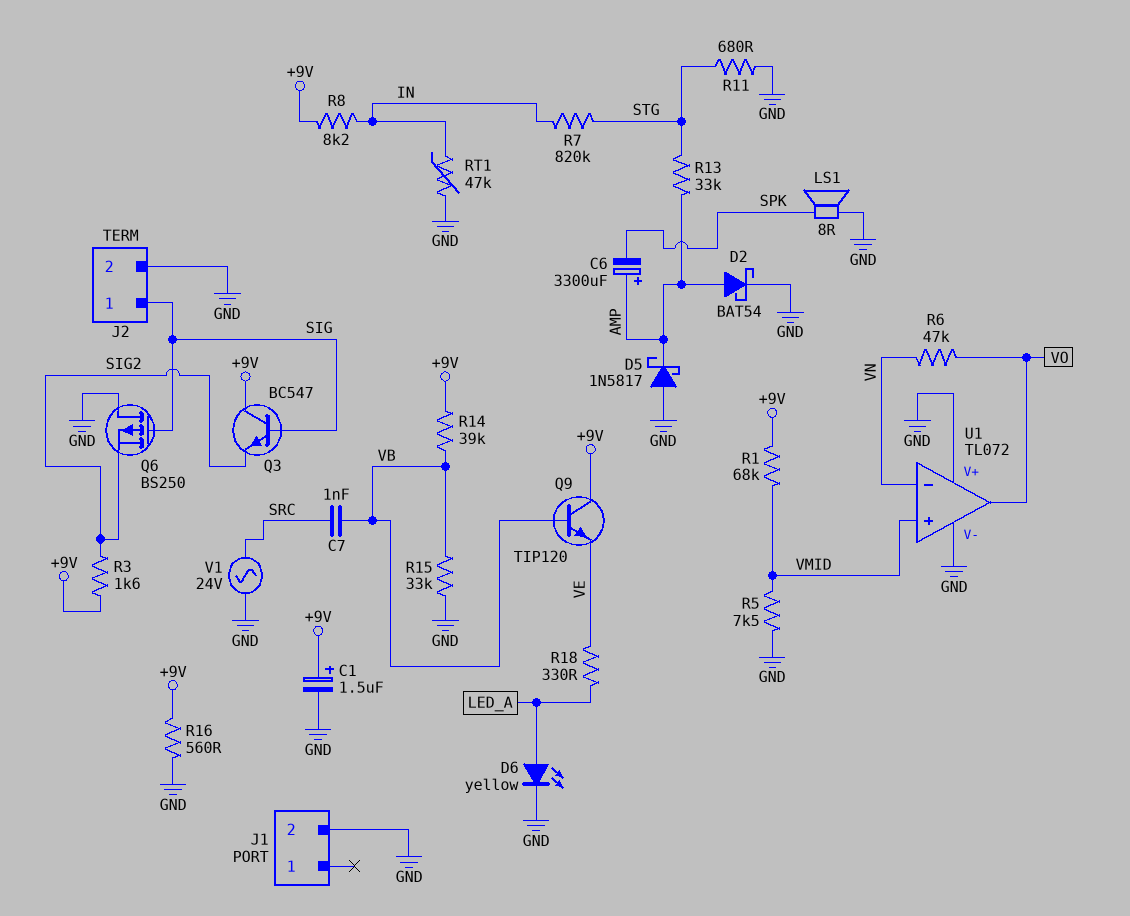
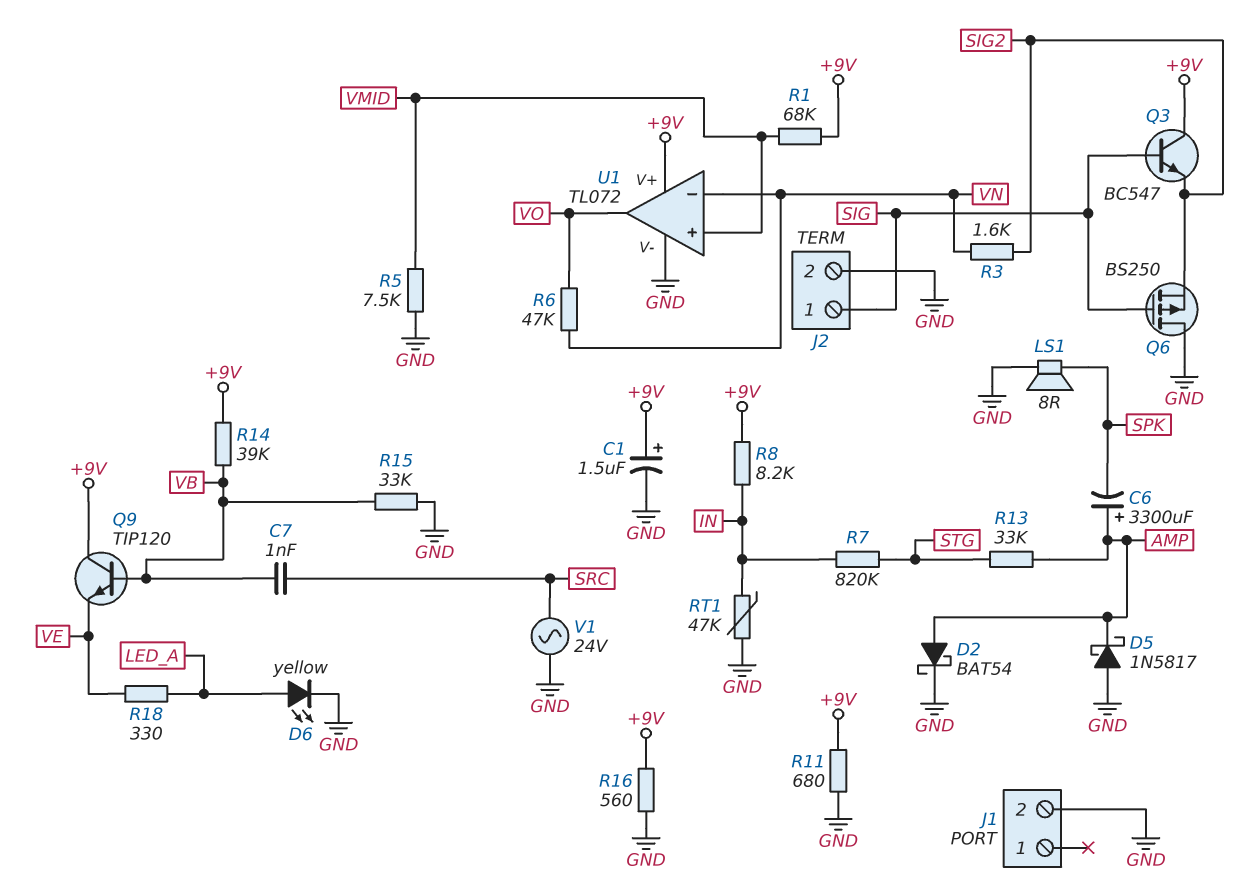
R3: 1.6k (+9V, SIG2) -> 1.6k (SIG2, VN)
R11: 680 (GND, STG) -> 680 (+9V, GND)
U1 pin V+: GND -> +9V

